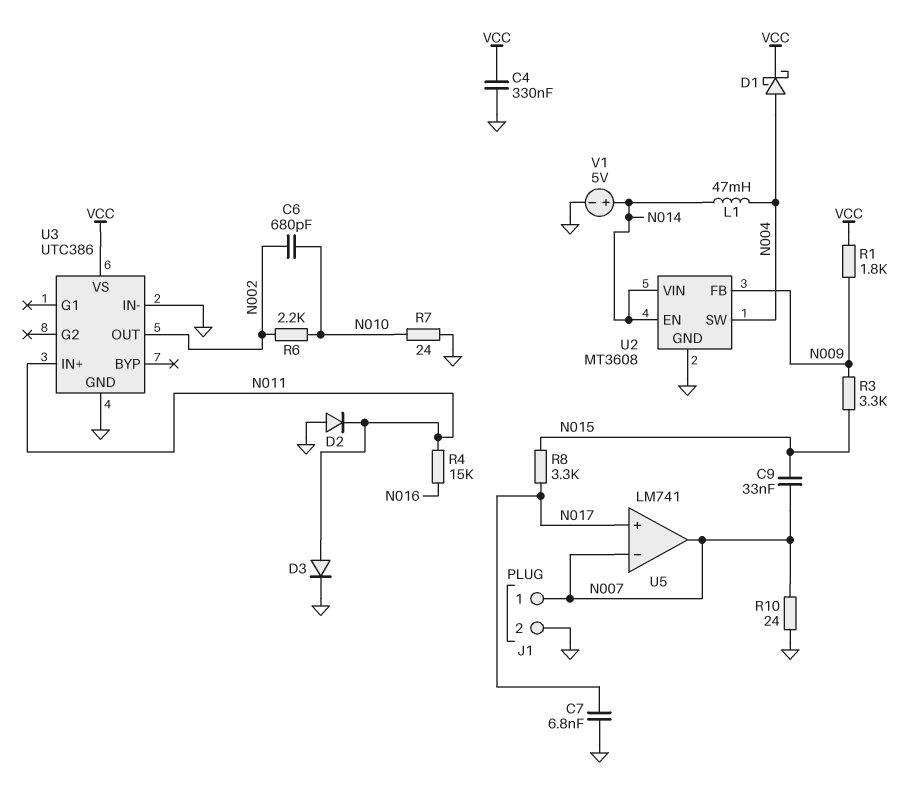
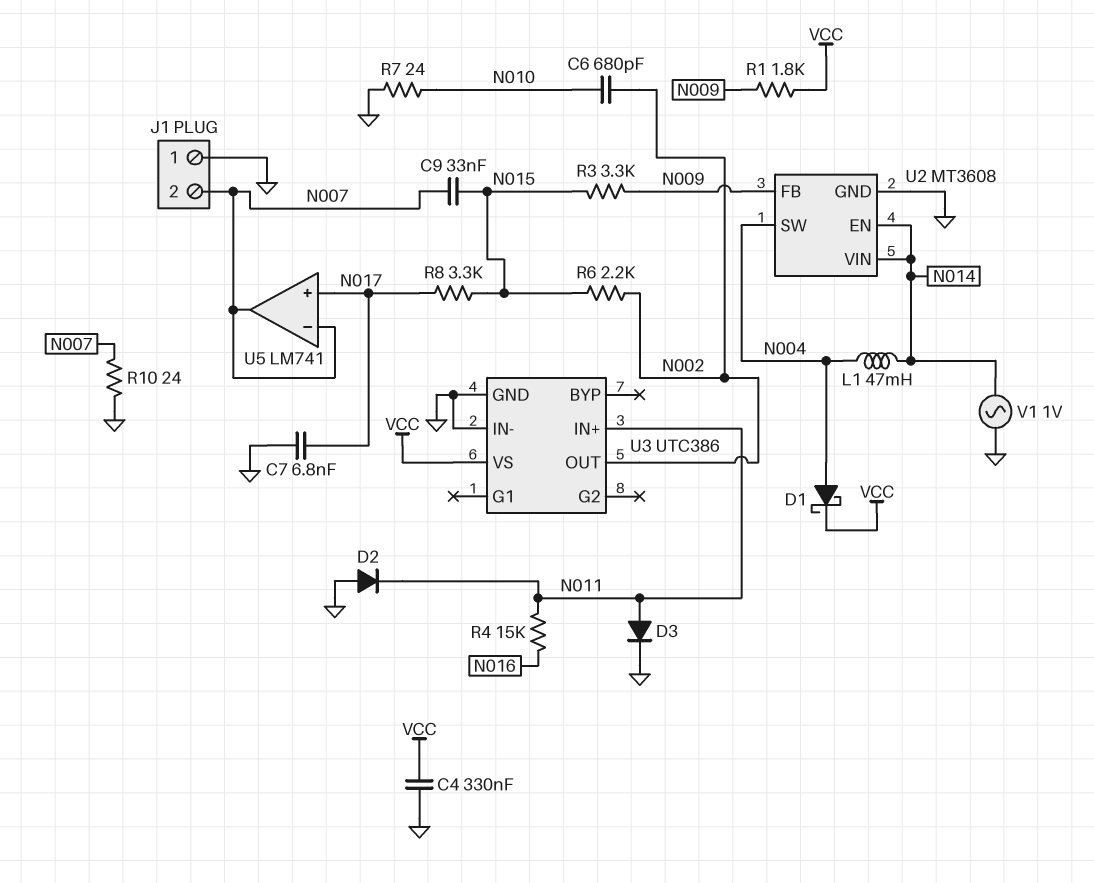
J1 pin 1: N007 -> GND
J1 pin 2: GND -> N007
R6: 2.2k (N002, N010) -> 2.2k (N002, N015)
V1: 5V (plus N014, minus GND) -> AC 1V (GND, N014)

